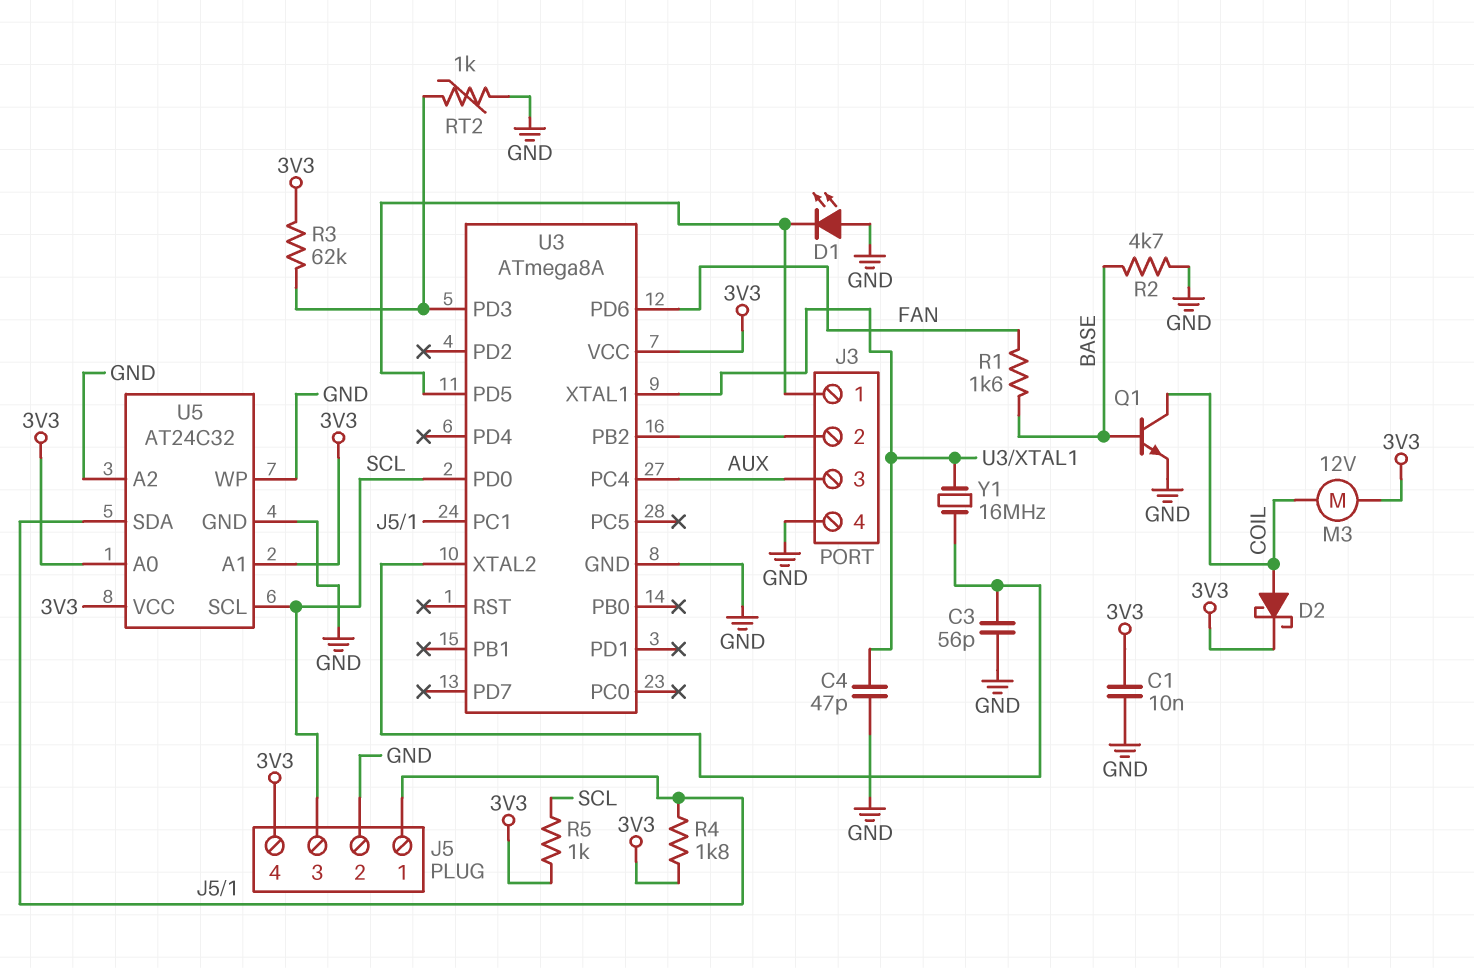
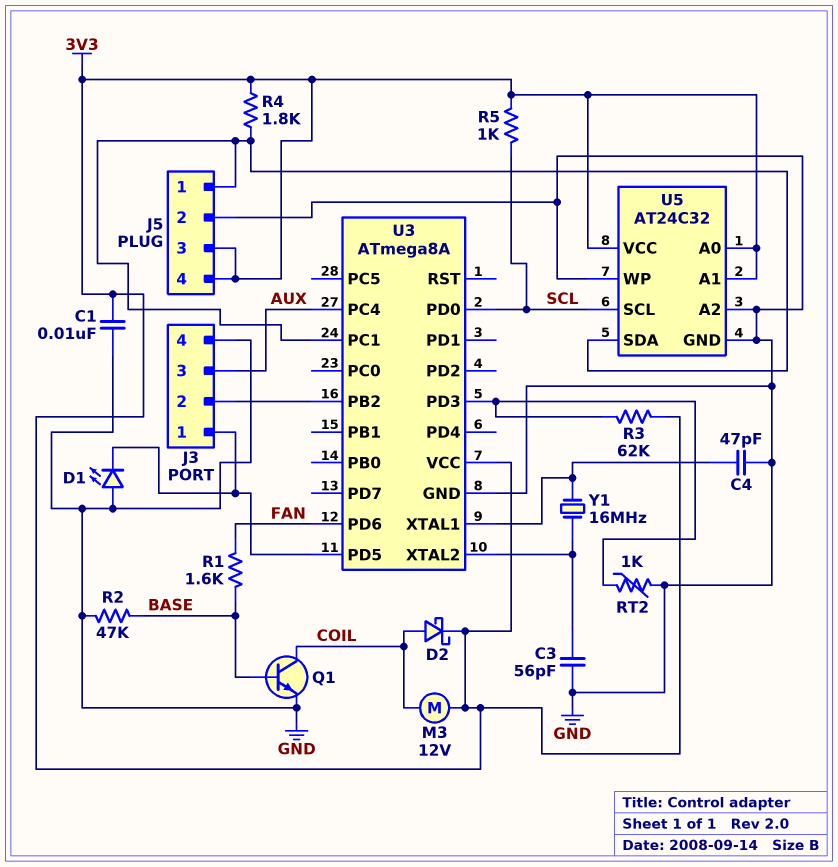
J5 pin 3: SCL -> 3V3
R2: 4.7k (BASE, GND) -> 47k (BASE, GND)

